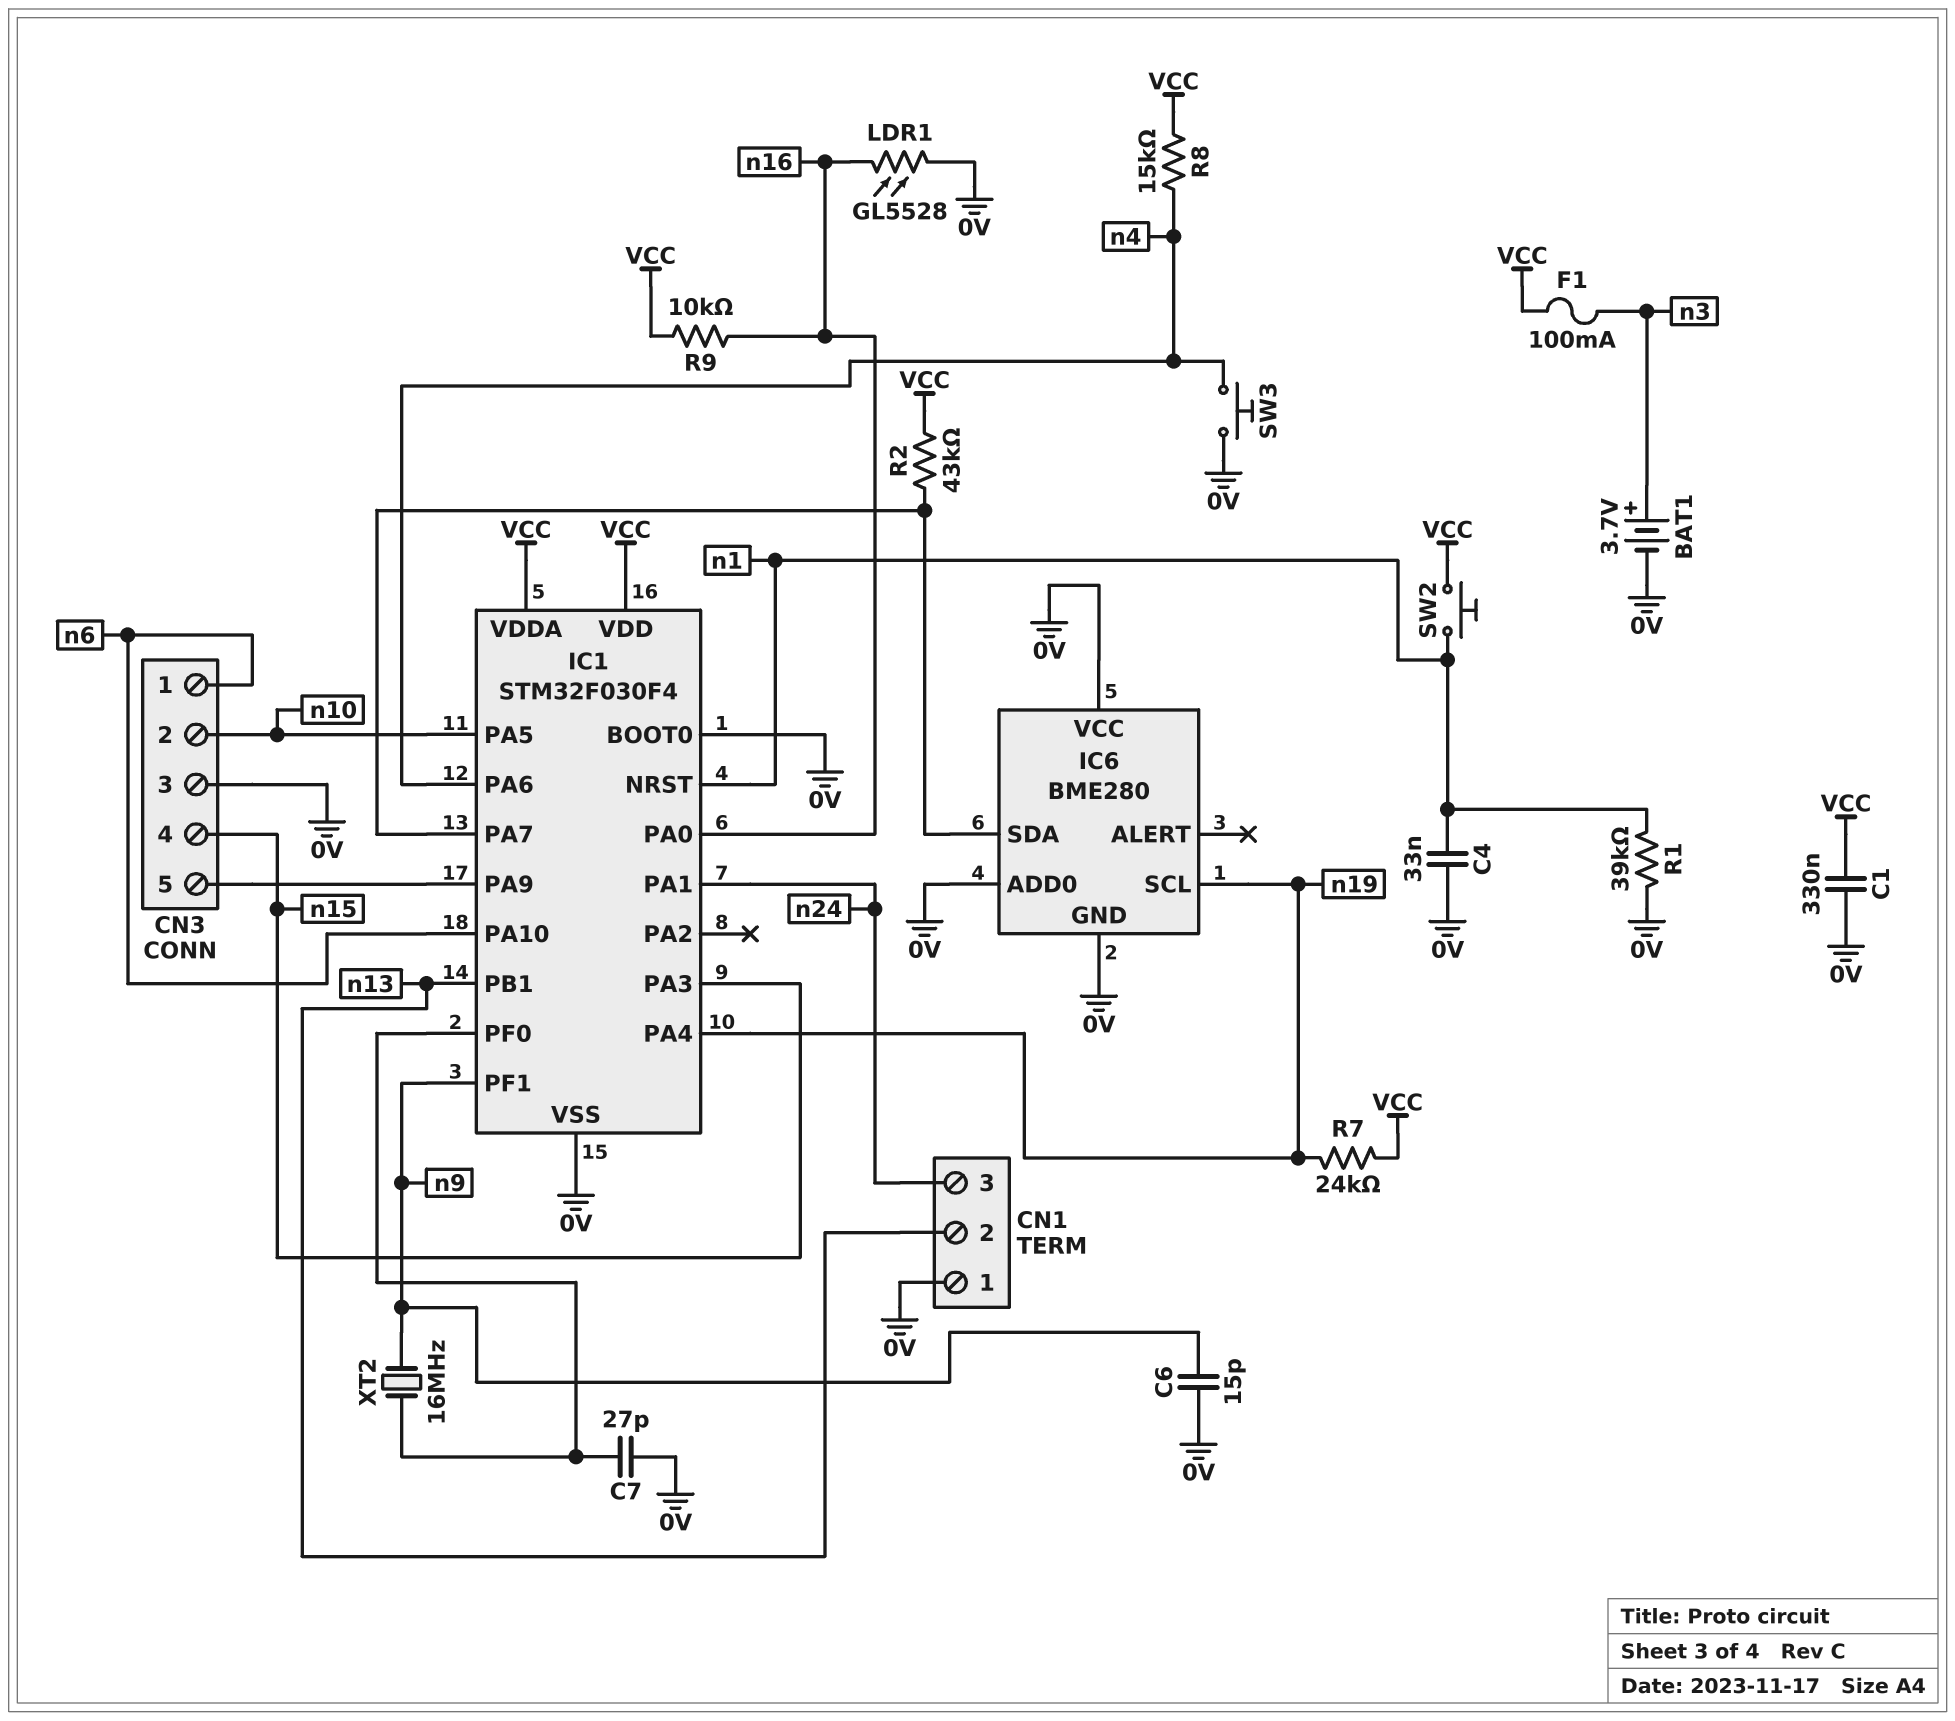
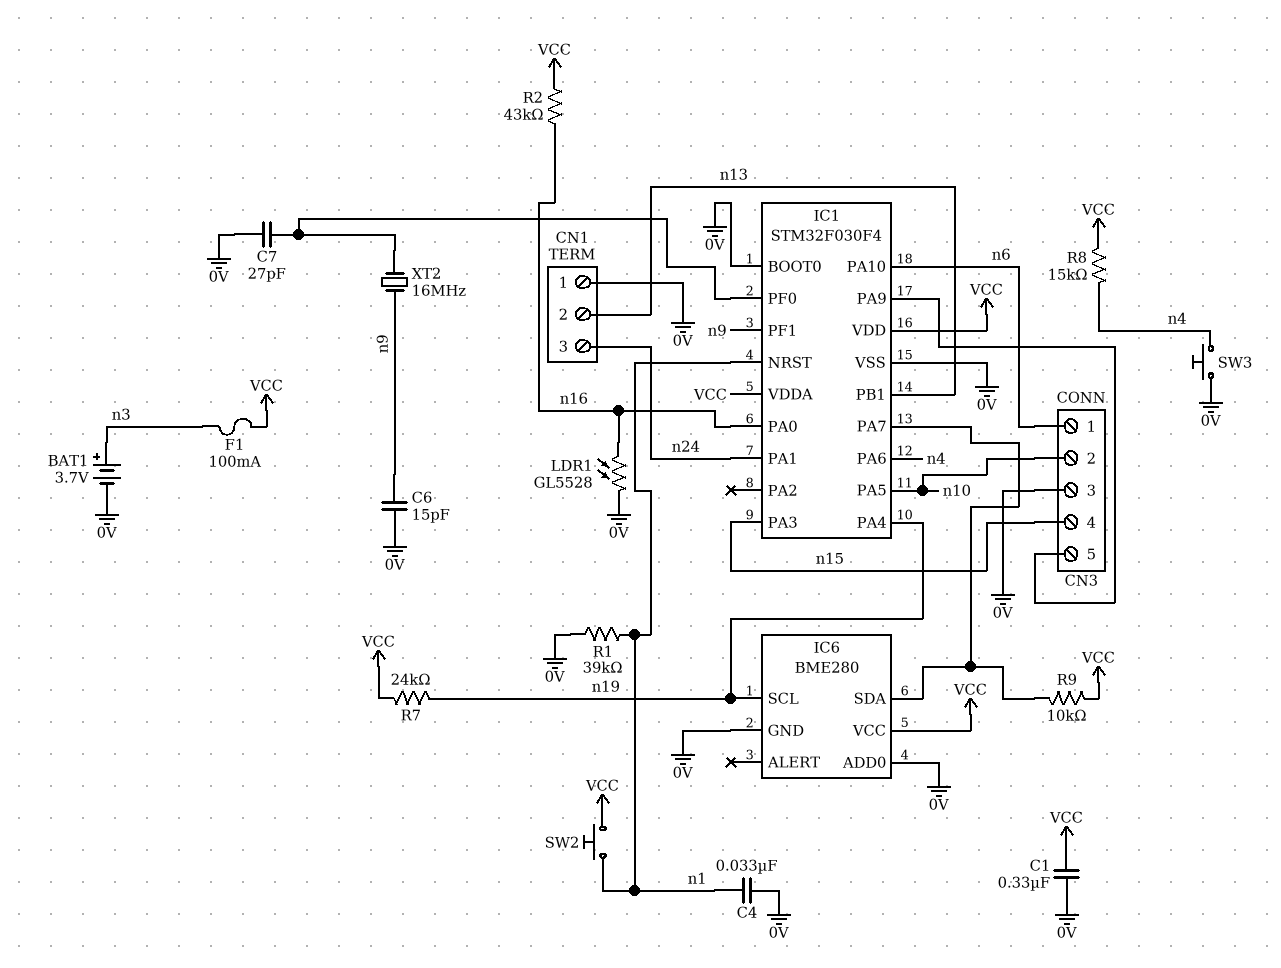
IC6 pin VCC: 0V -> VCC
R2: 43k (IC1/PA7, VCC) -> 43k (VCC, n16)
R9: 10k (VCC, n16) -> 10k (IC1/PA7, VCC)

